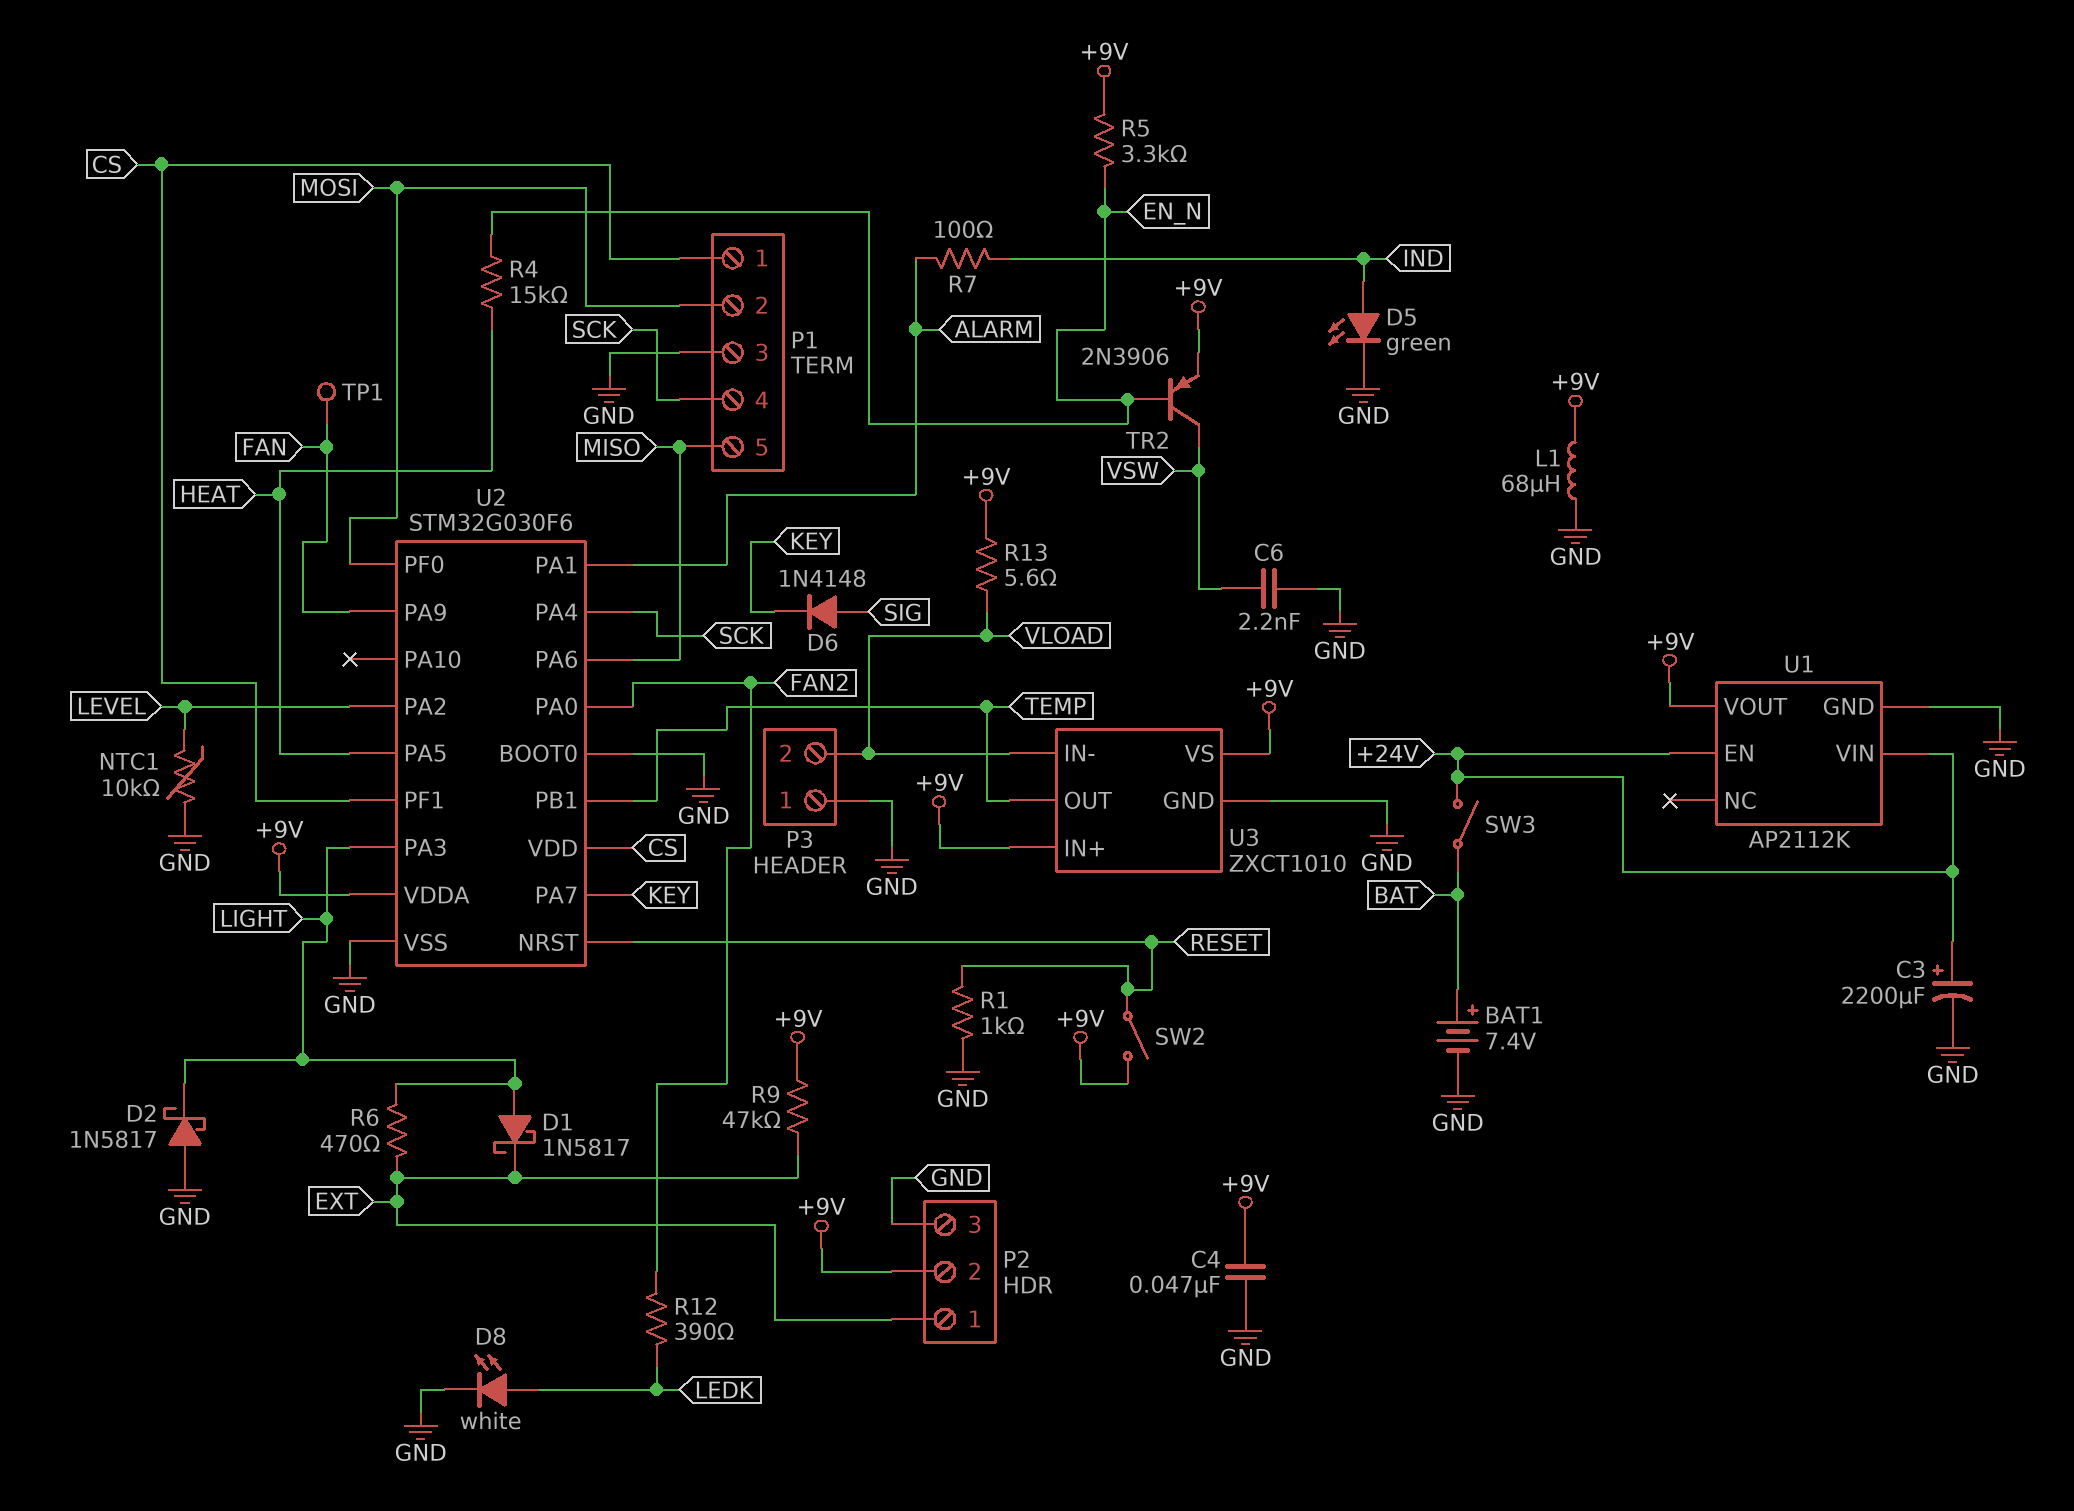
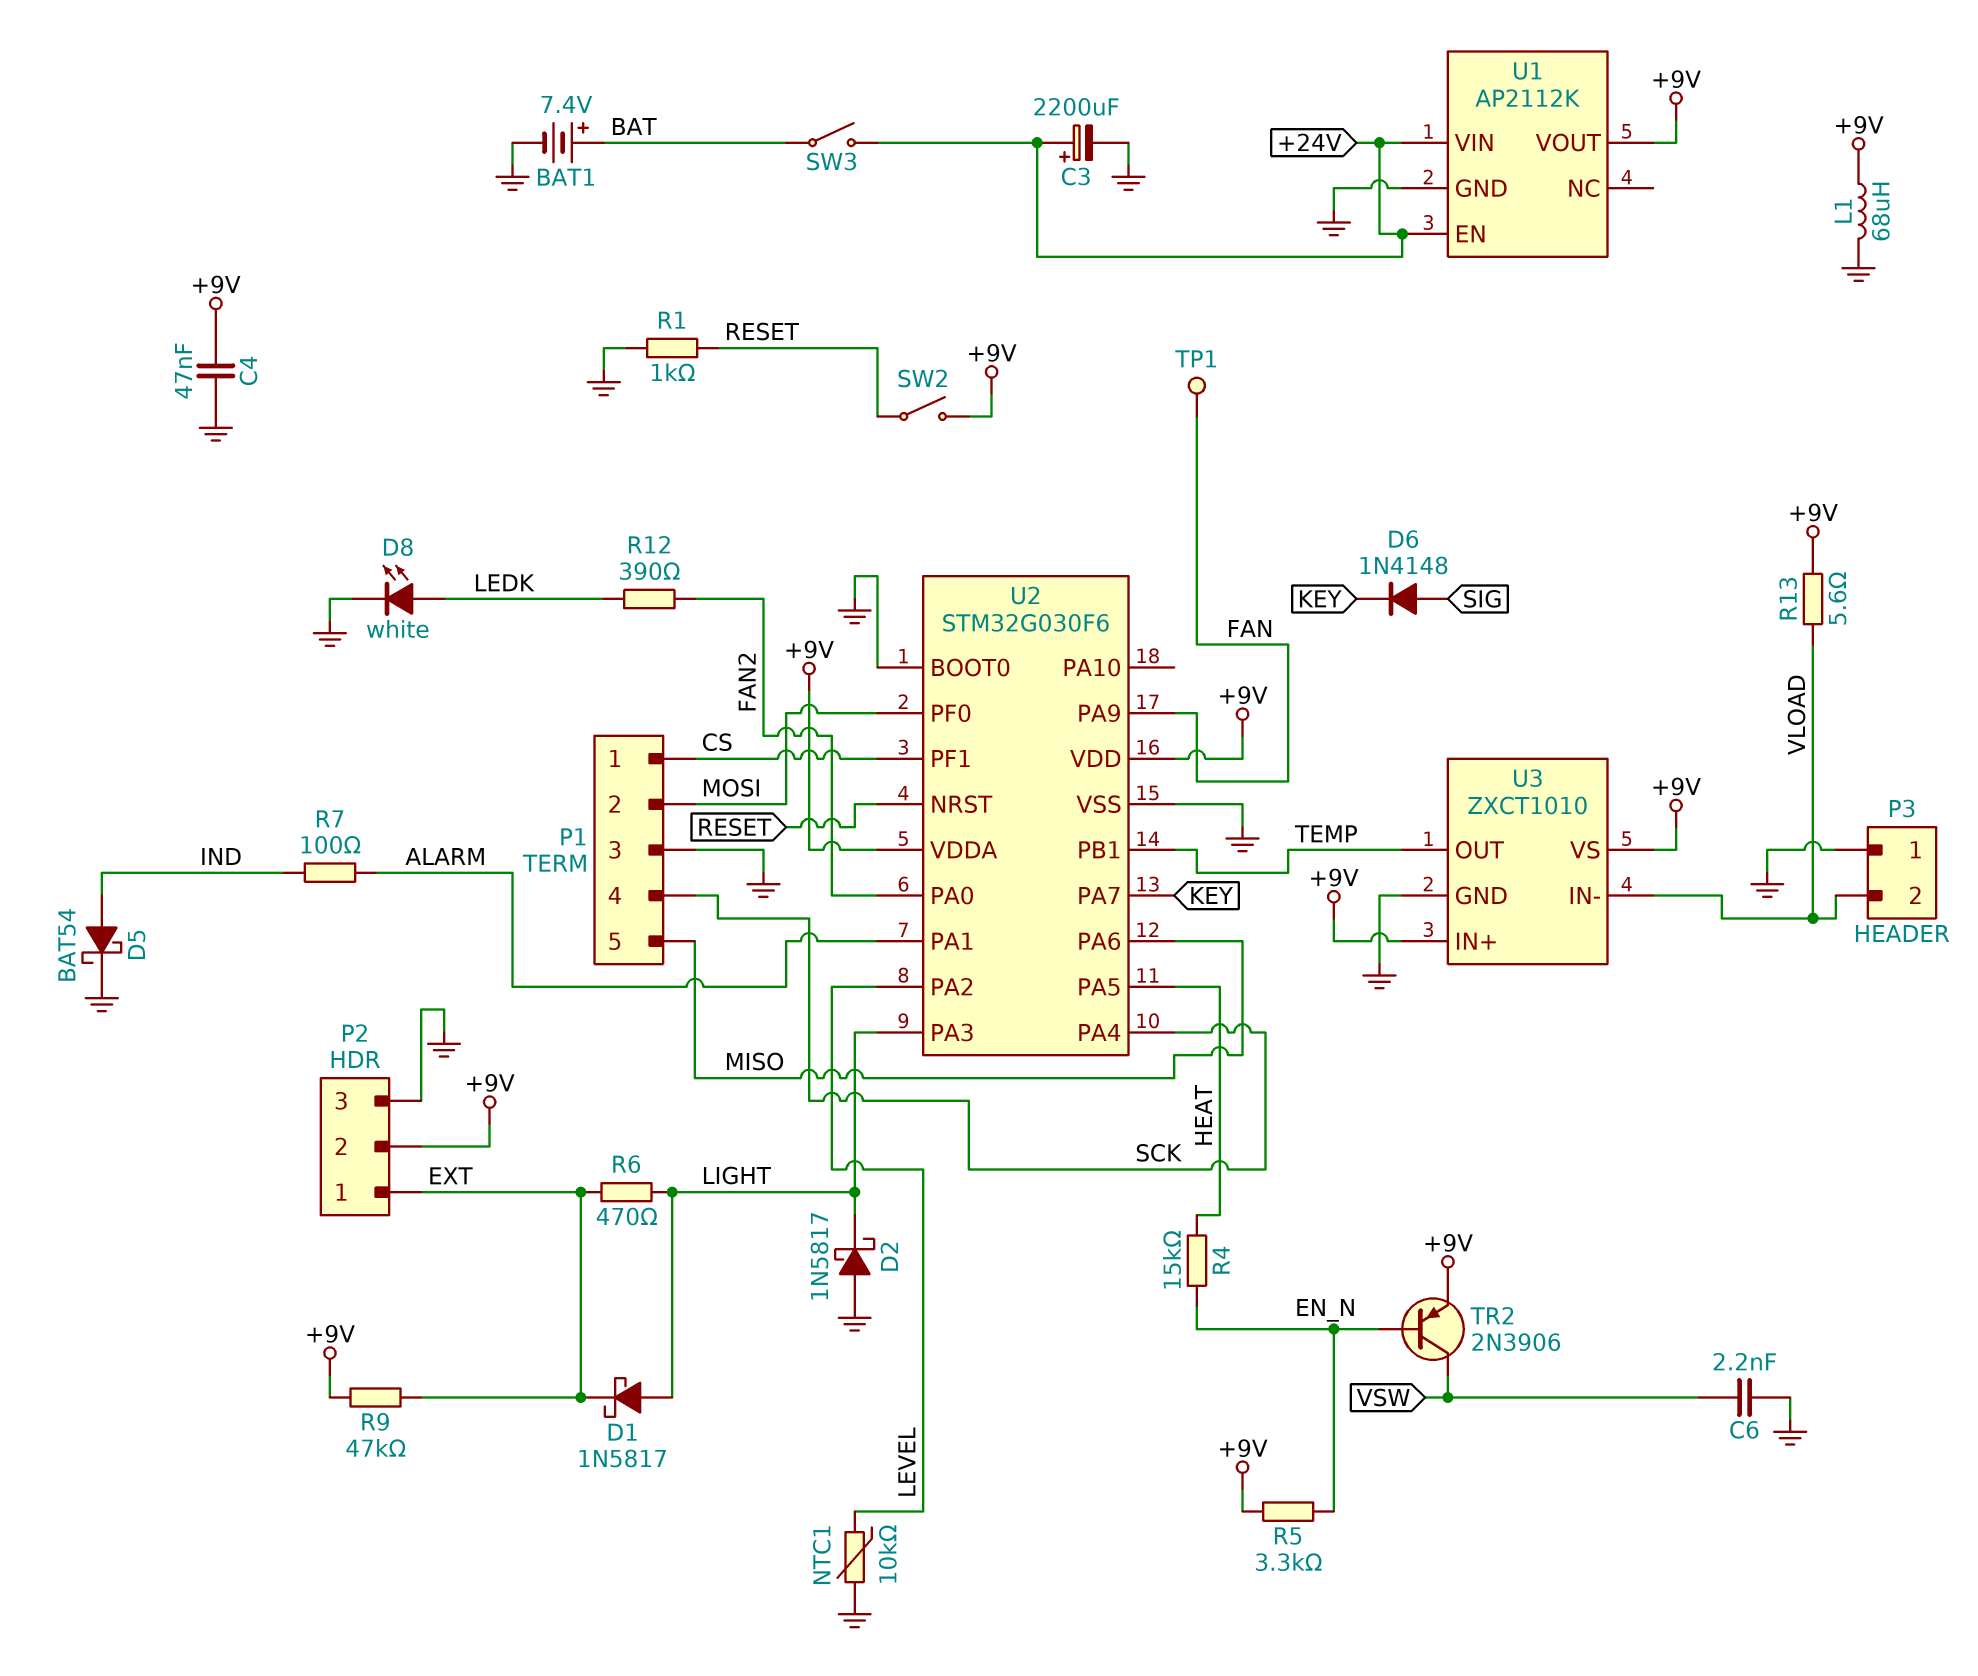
D5: LED green (A IND, K GND) -> schottky BAT54 (A IND, K GND)
U2 pin VDD: CS -> +9V

